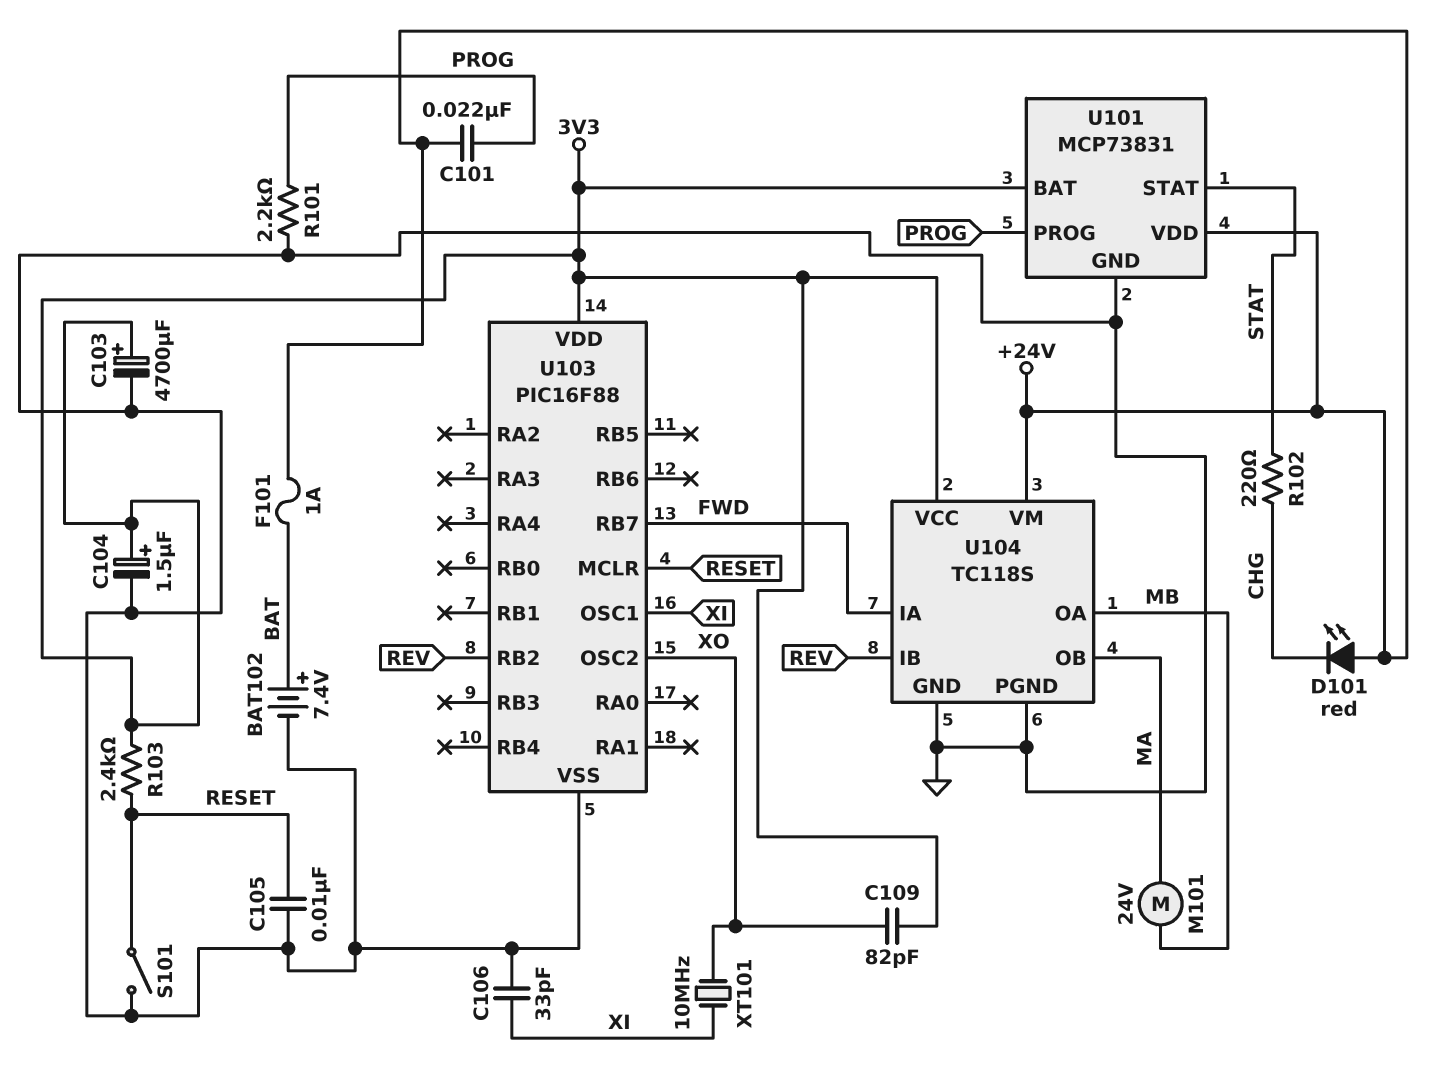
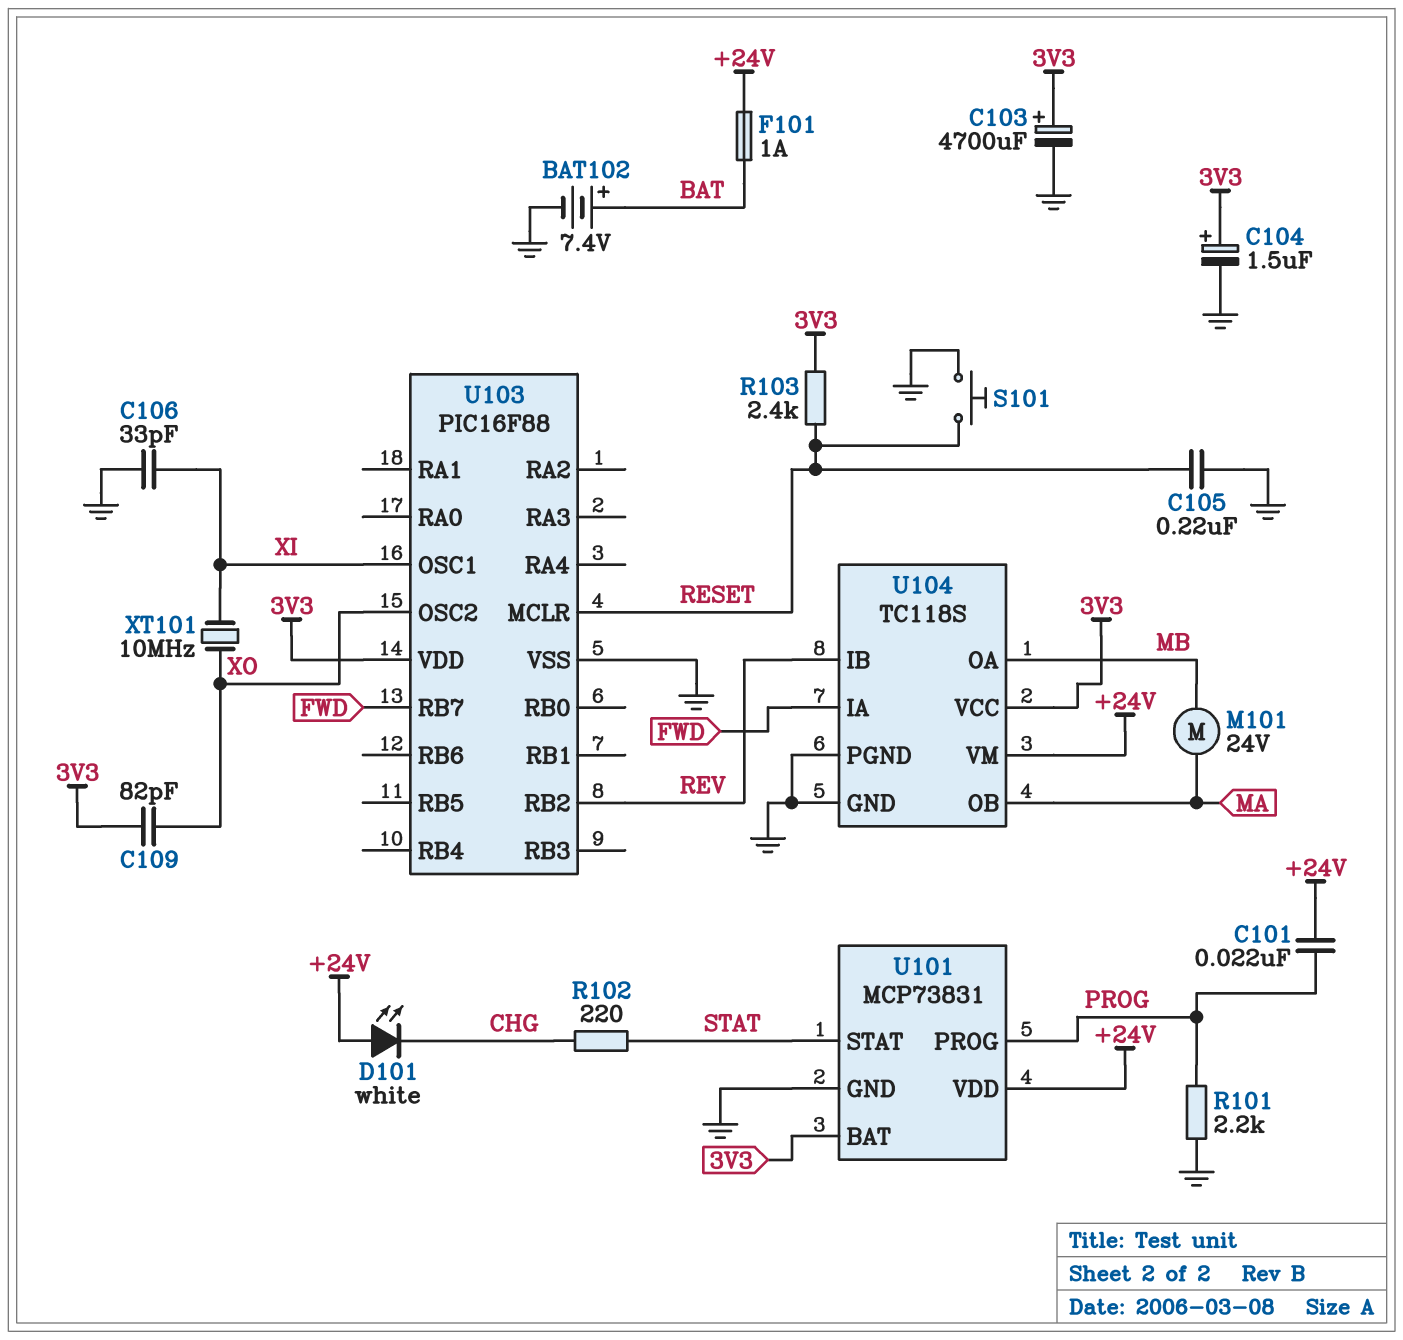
C105: 10nF (GND, RESET) -> 220nF (GND, RESET)
D101: LED red (A +24V, K CHG) -> LED white (A +24V, K CHG)
S101: switch (GND, RESET) -> button (GND, RESET)

